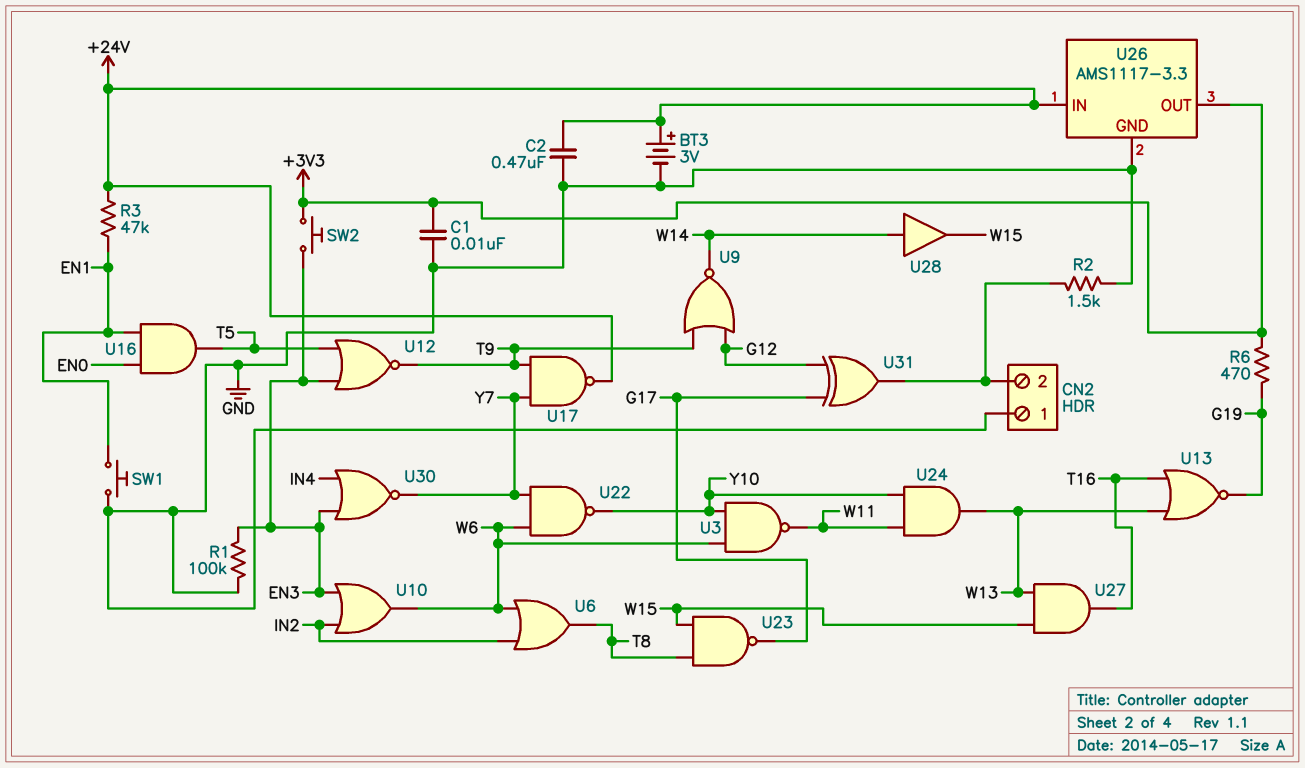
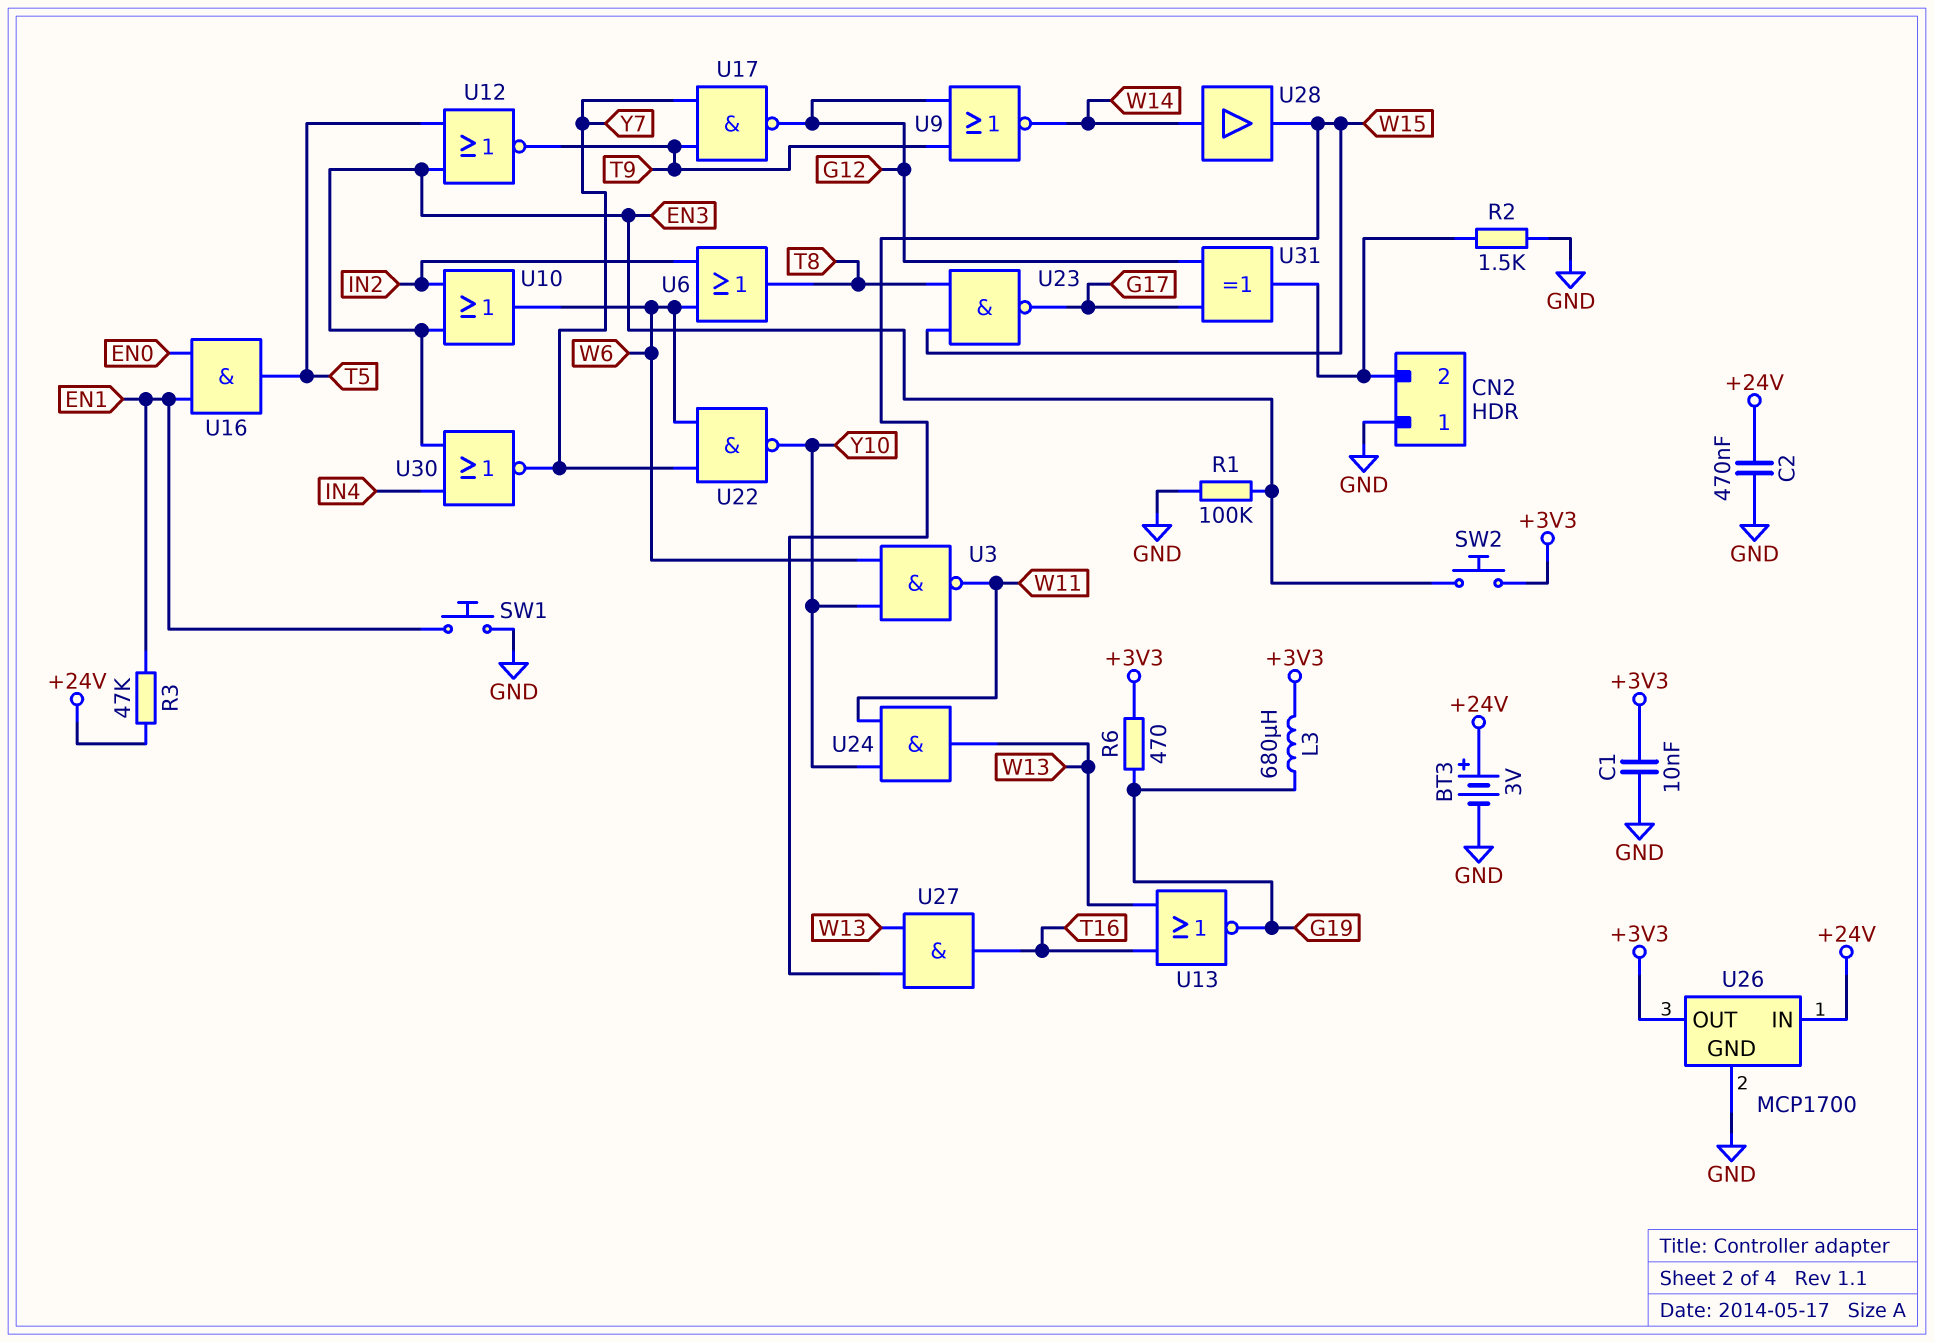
L3: none -> 680uH (+3V3, G19)
U17: NAND (in T9, in Y7, out +24V) -> NAND (in T9, in Y7, out G12)
U26: AMS1117-3.3 -> MCP1700

